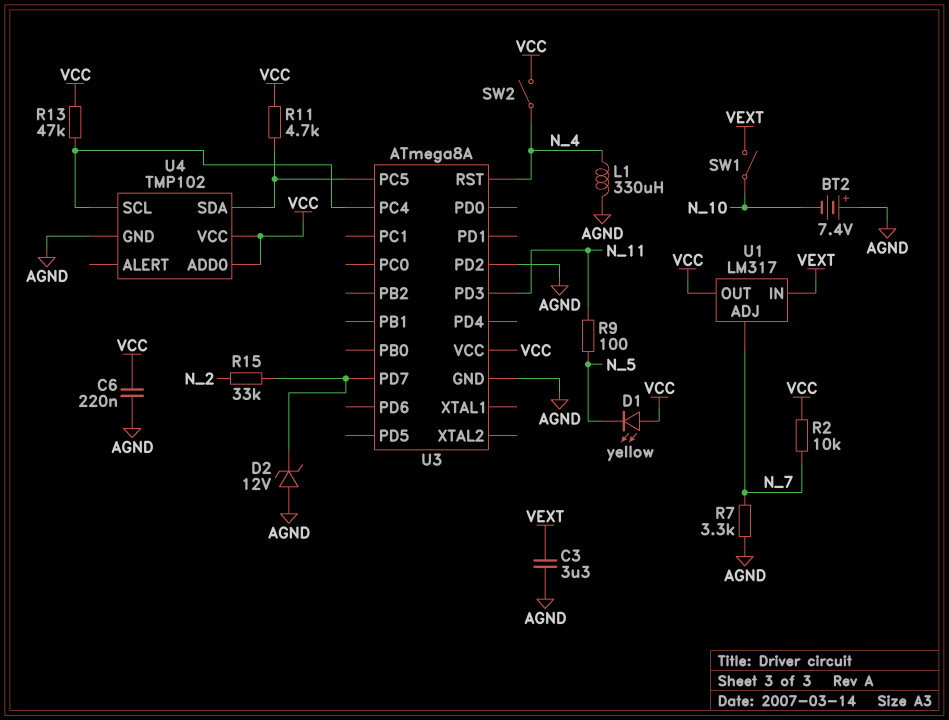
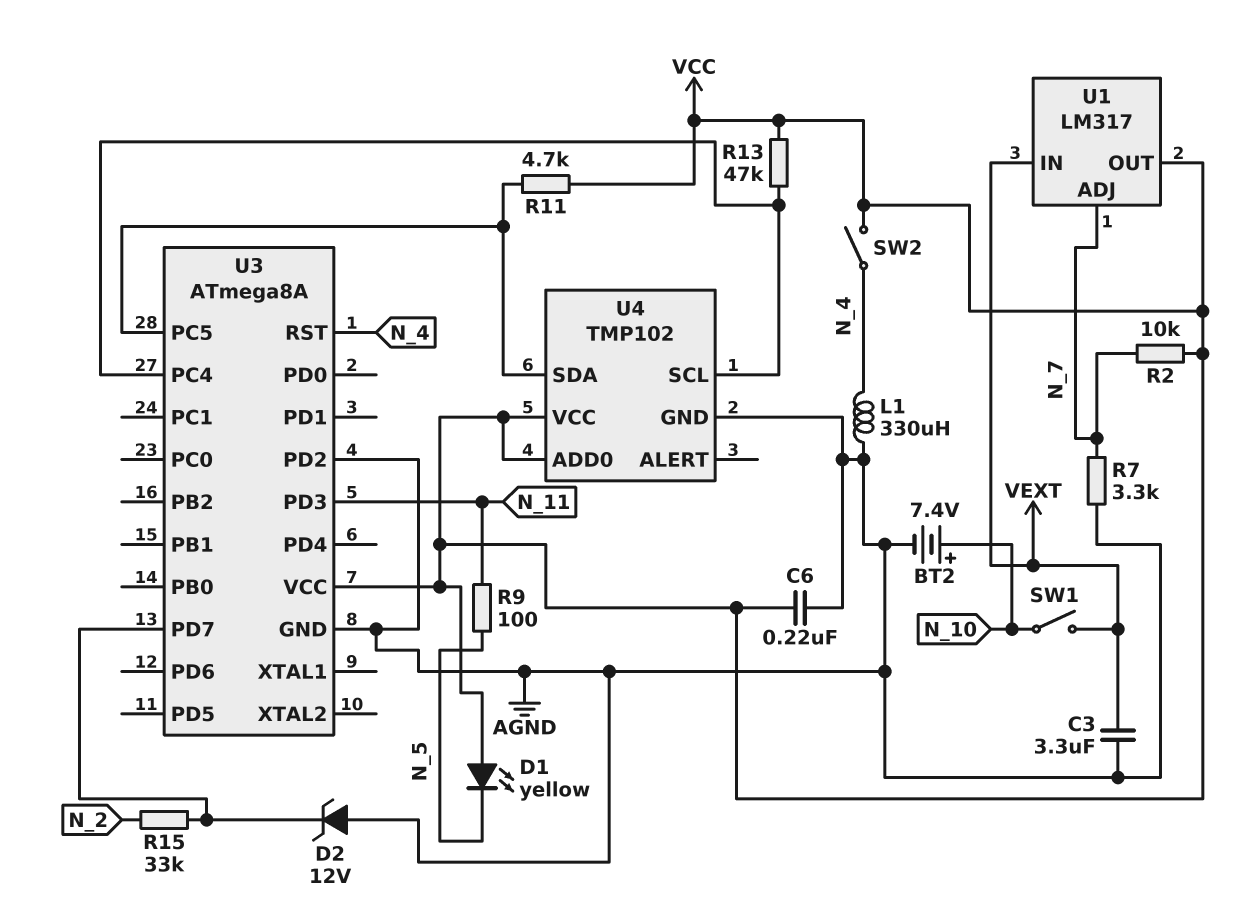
BT2: 7.4V (plus AGND, minus N_10) -> 7.4V (plus N_10, minus AGND)

